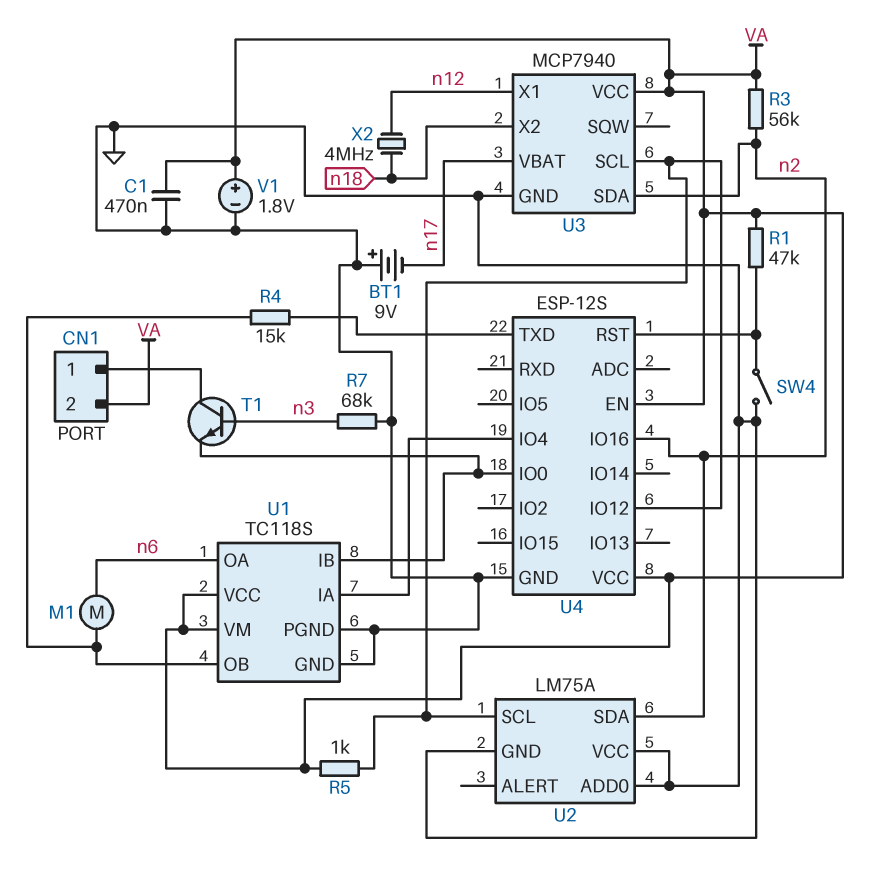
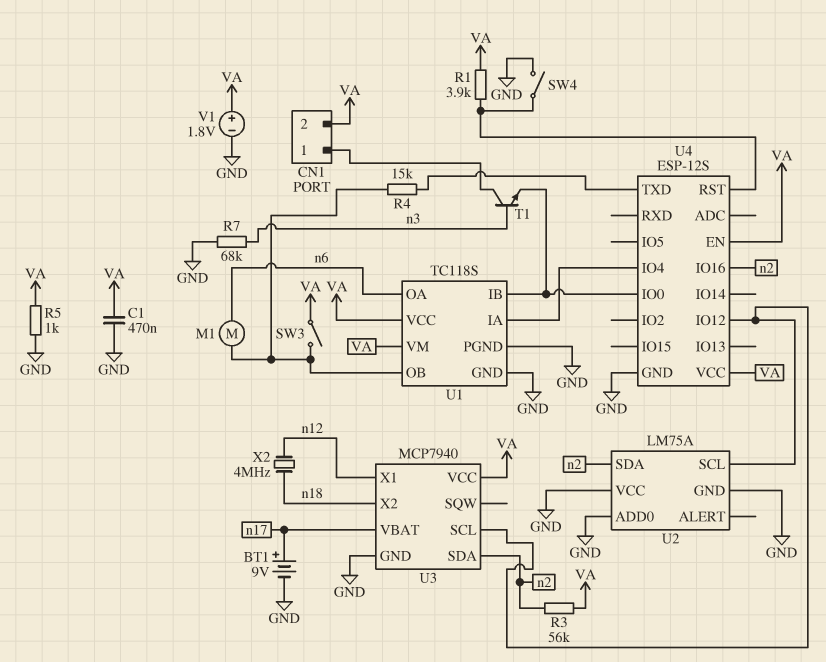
BT1: 9V (plus GND, minus n17) -> 9V (plus n17, minus GND)
R1: 47k (U4/RST, VA) -> 3.9k (U4/RST, VA)
R5: 1k (U2/SCL, VA) -> 1k (GND, VA)
SW3: none -> switch (U1/OB, VA)

